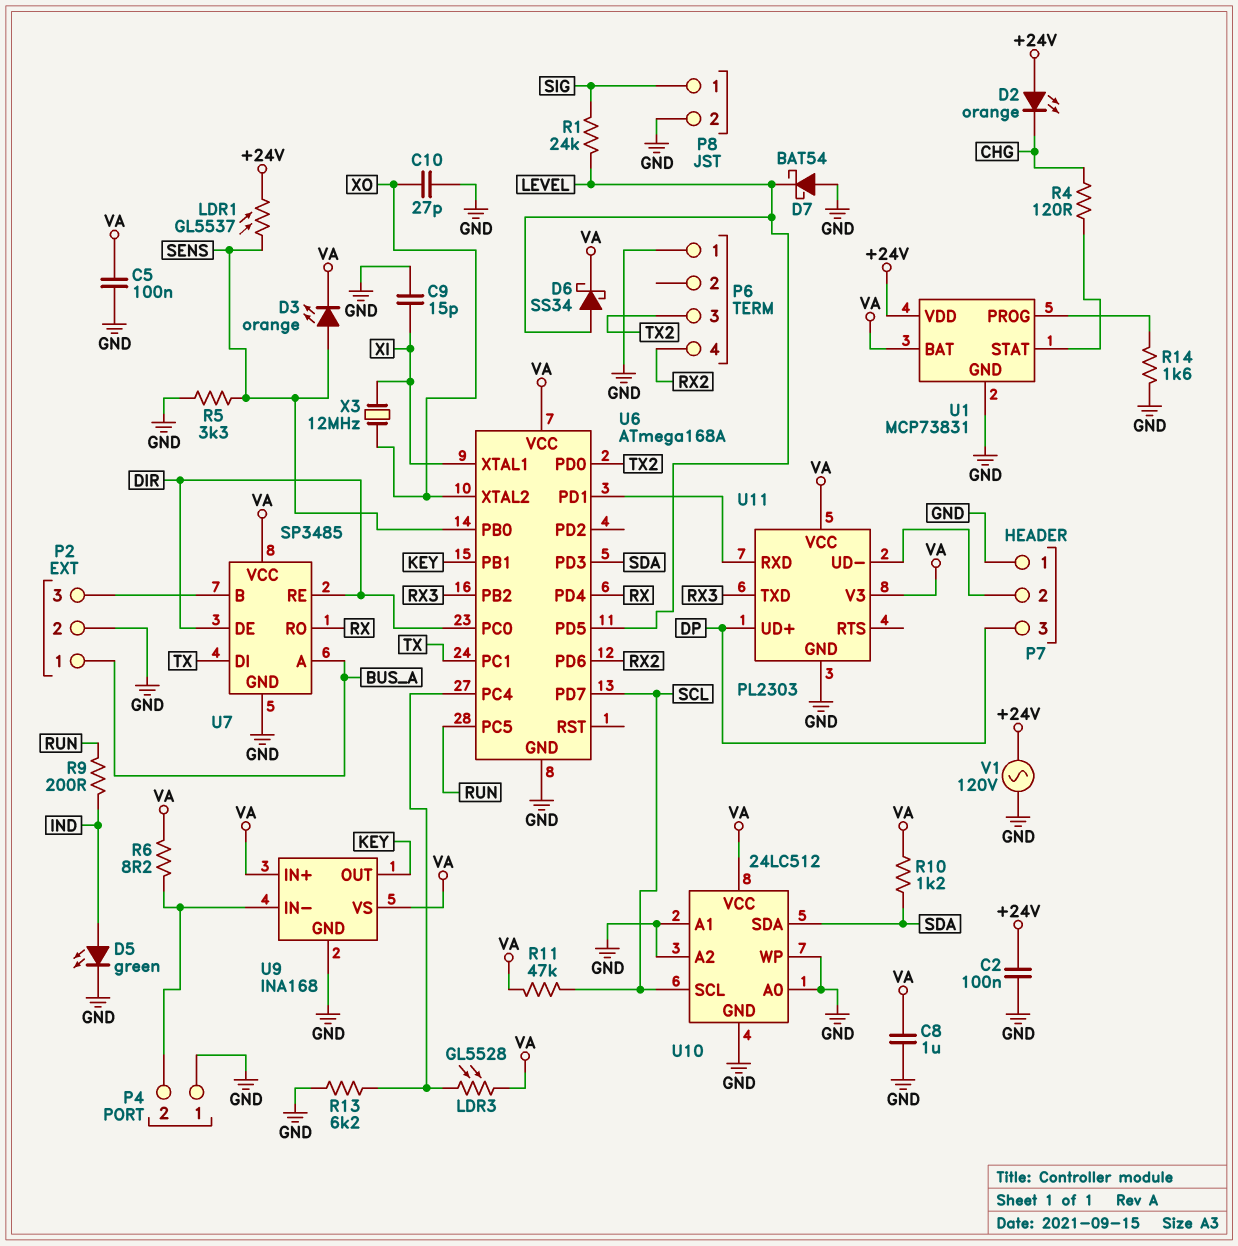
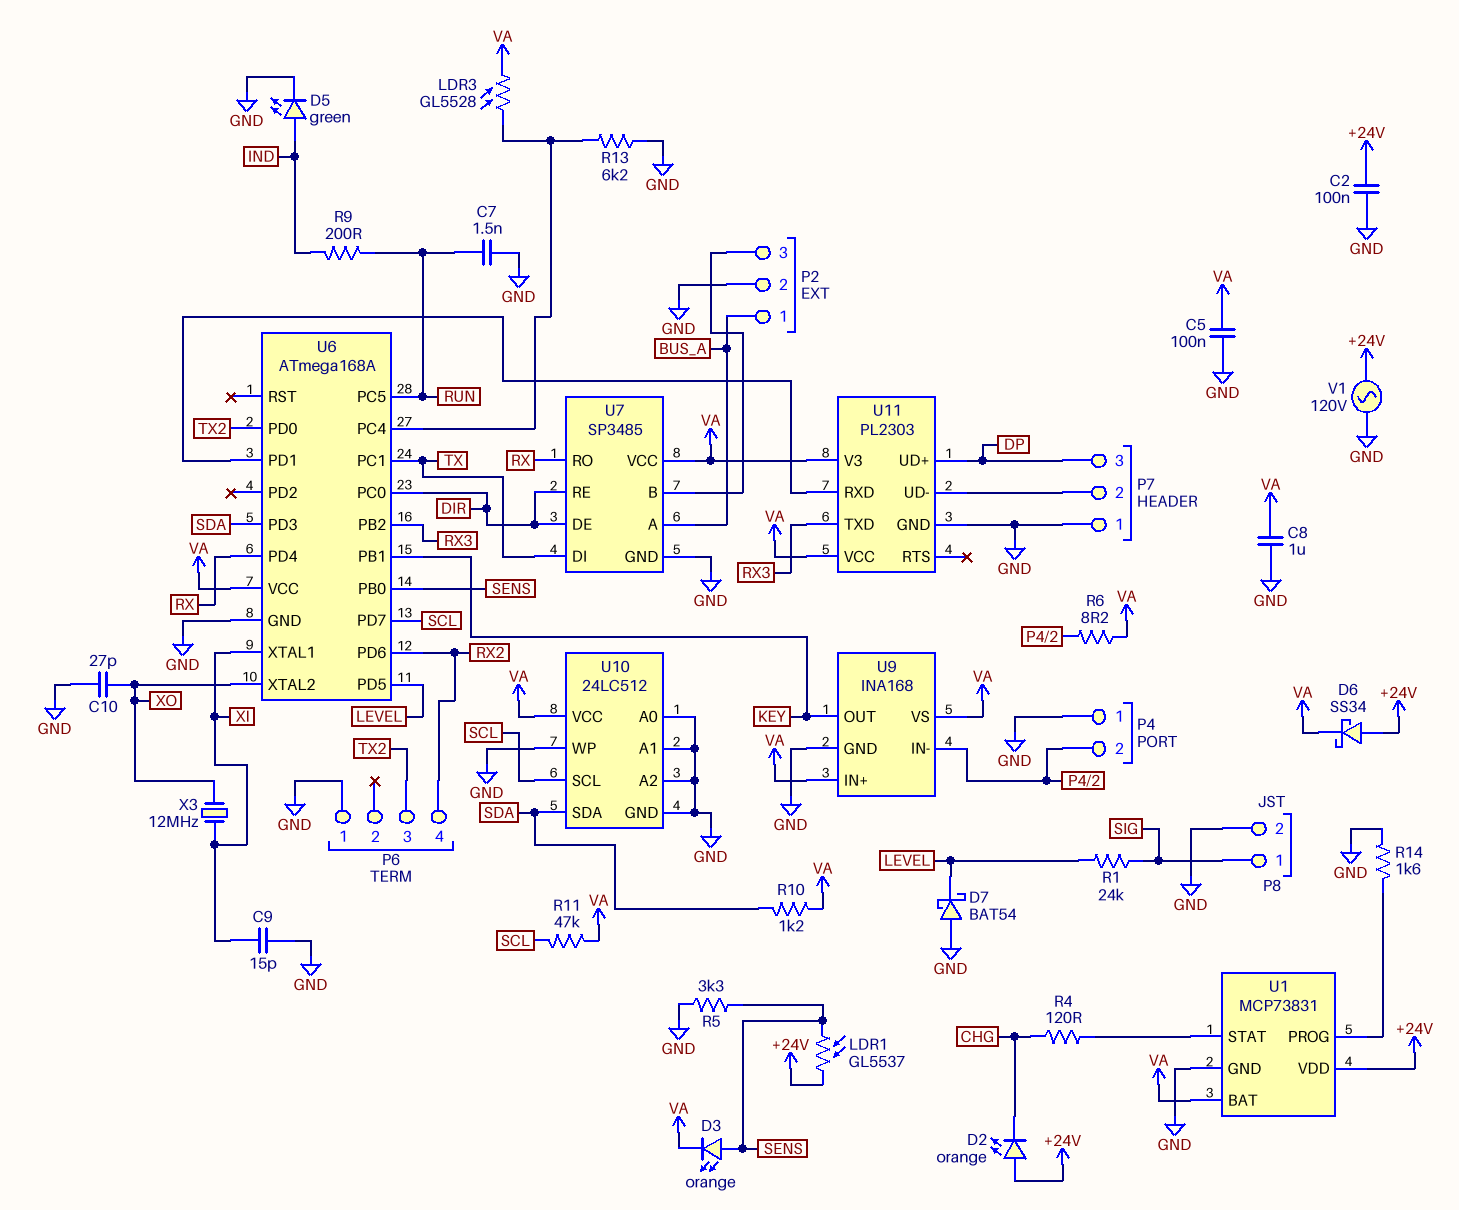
C7: none -> 1.5nF (GND, RUN)
D6: schottky SS34 (A LEVEL, K VA) -> schottky SS34 (A +24V, K VA)

